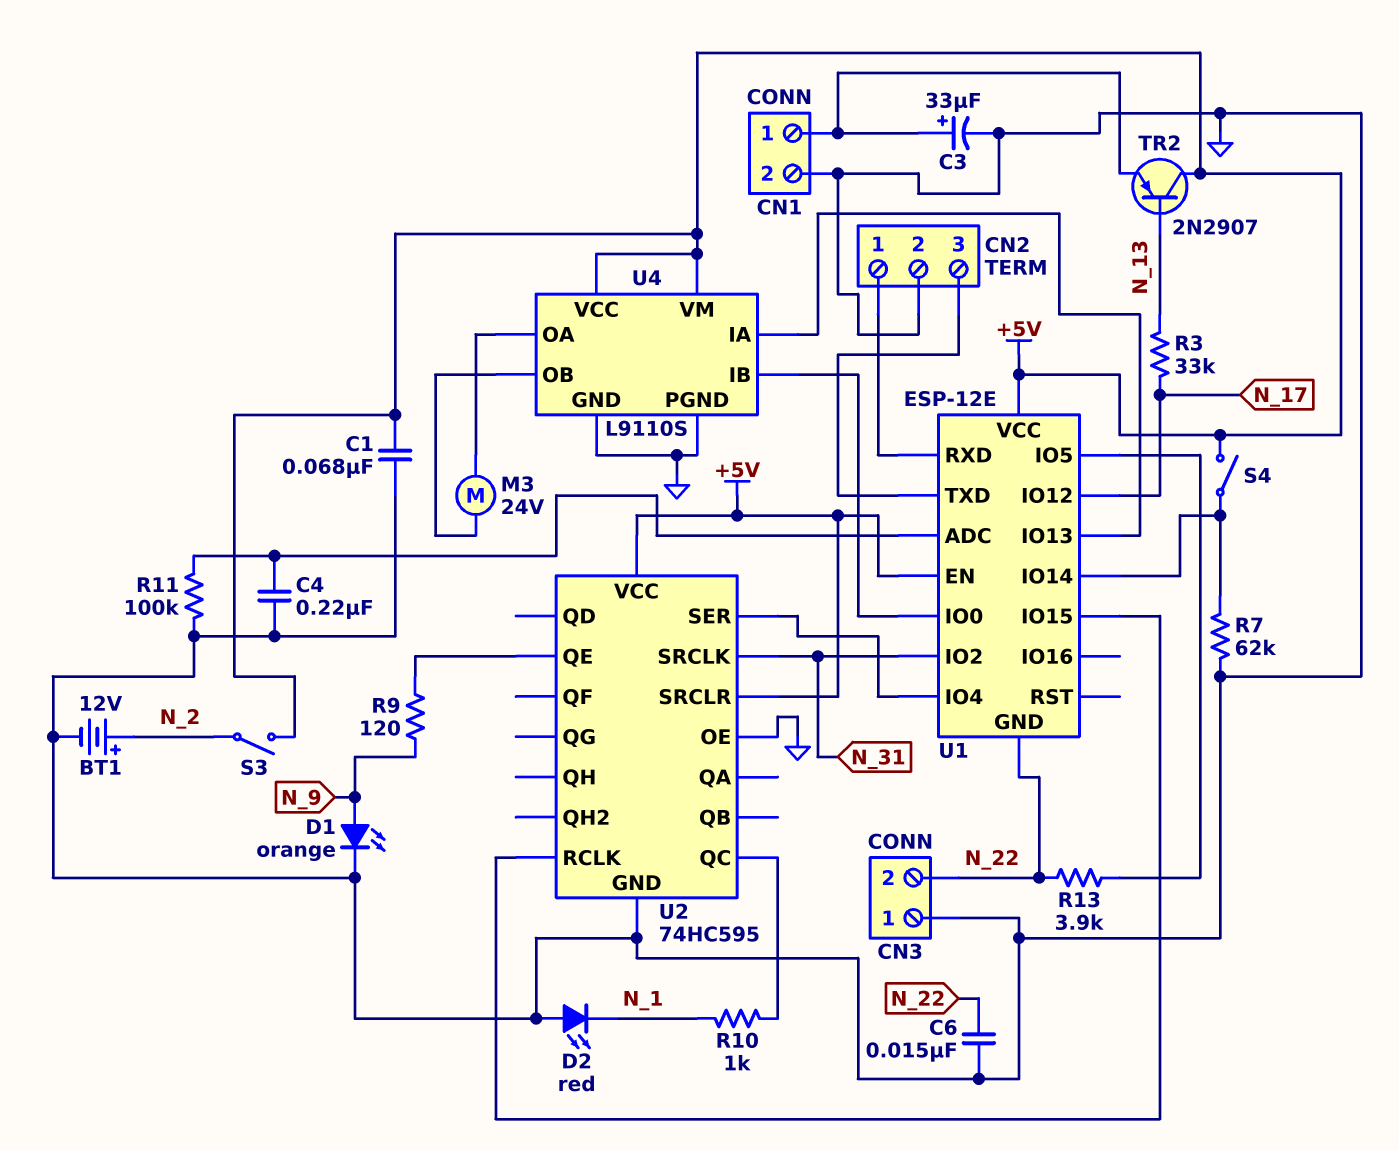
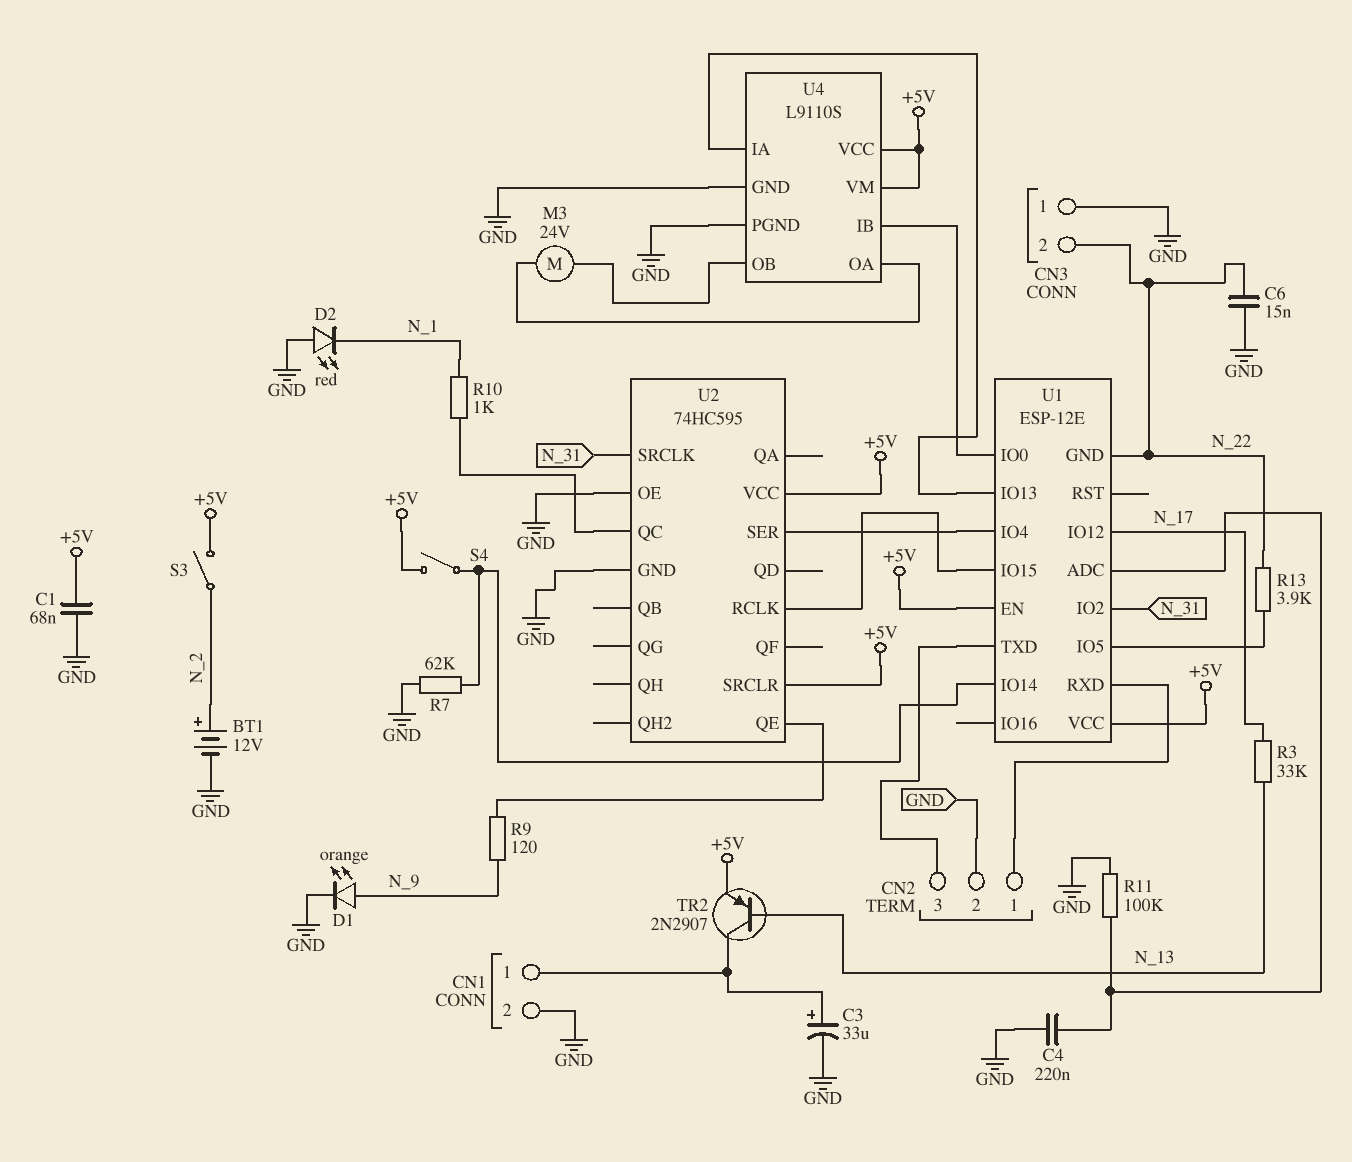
TR2: PNP 2N2907 (B N_13, C +5V, E CN1/1) -> PNP 2N2907 (B N_13, C CN1/1, E +5V)

